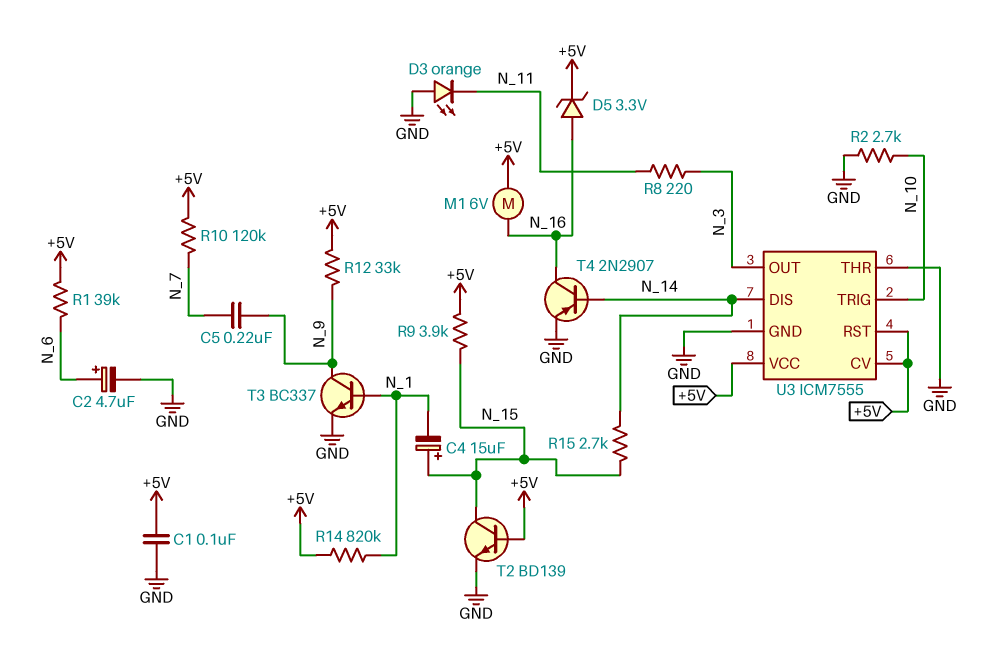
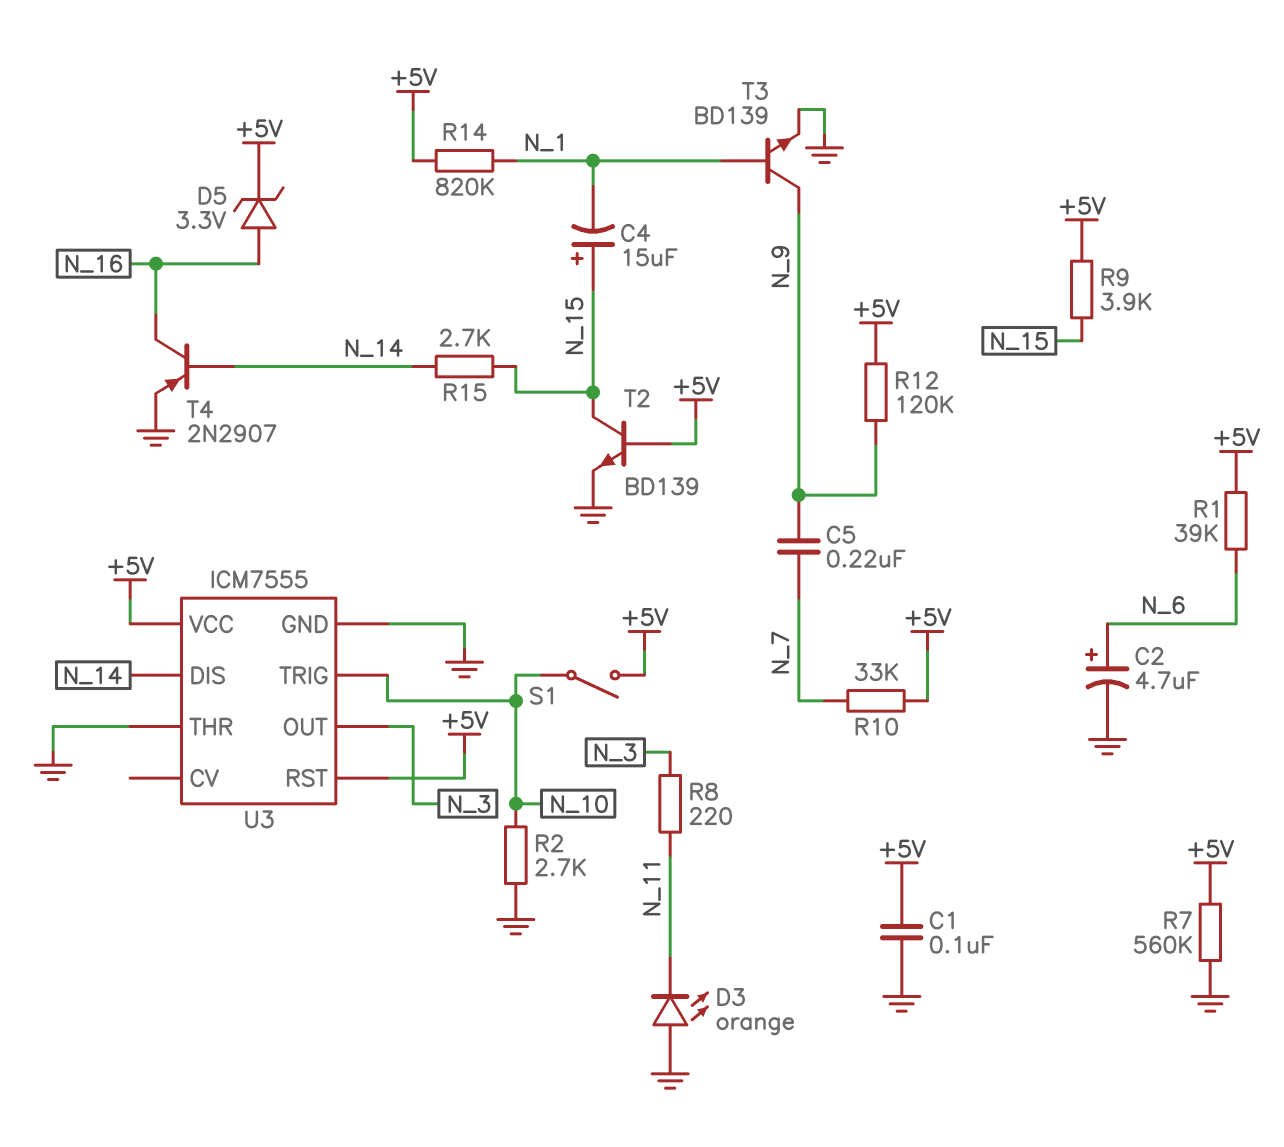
M1: motor 6V (+5V, N_16) -> none
R7: none -> 560k (+5V, GND)
R10: 120k (+5V, N_7) -> 33k (+5V, N_7)
R12: 33k (+5V, N_9) -> 120k (+5V, N_9)
S1: none -> switch (+5V, N_10)
T3: NPN BC337 (B N_1, C N_9, E GND) -> NPN BD139 (B N_1, C N_9, E GND)
U3 pin CV: +5V -> none

